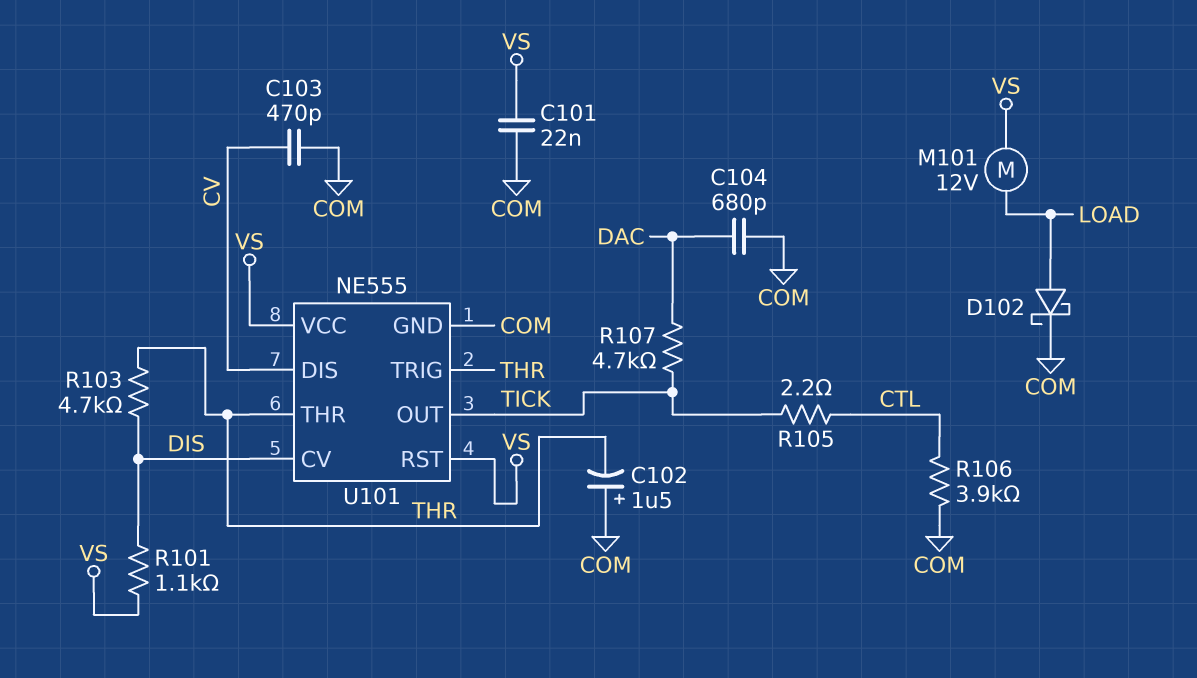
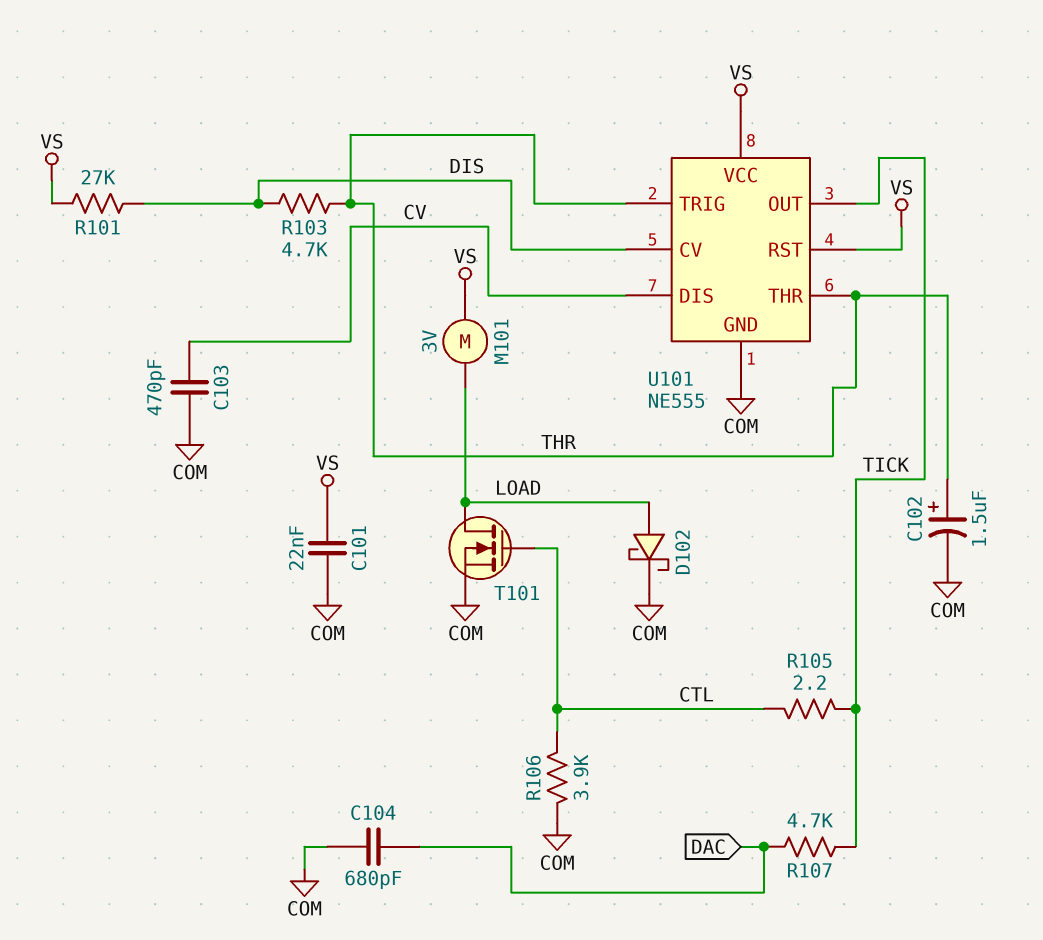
C102: 1.5uF (plus COM, minus THR) -> 1.5uF (plus THR, minus COM)
M101: motor 12V (LOAD, VS) -> motor 3V (LOAD, VS)
R101: 1.1k (DIS, VS) -> 27k (DIS, VS)
T101: none -> NMOS (G CTL, D LOAD, S COM)

